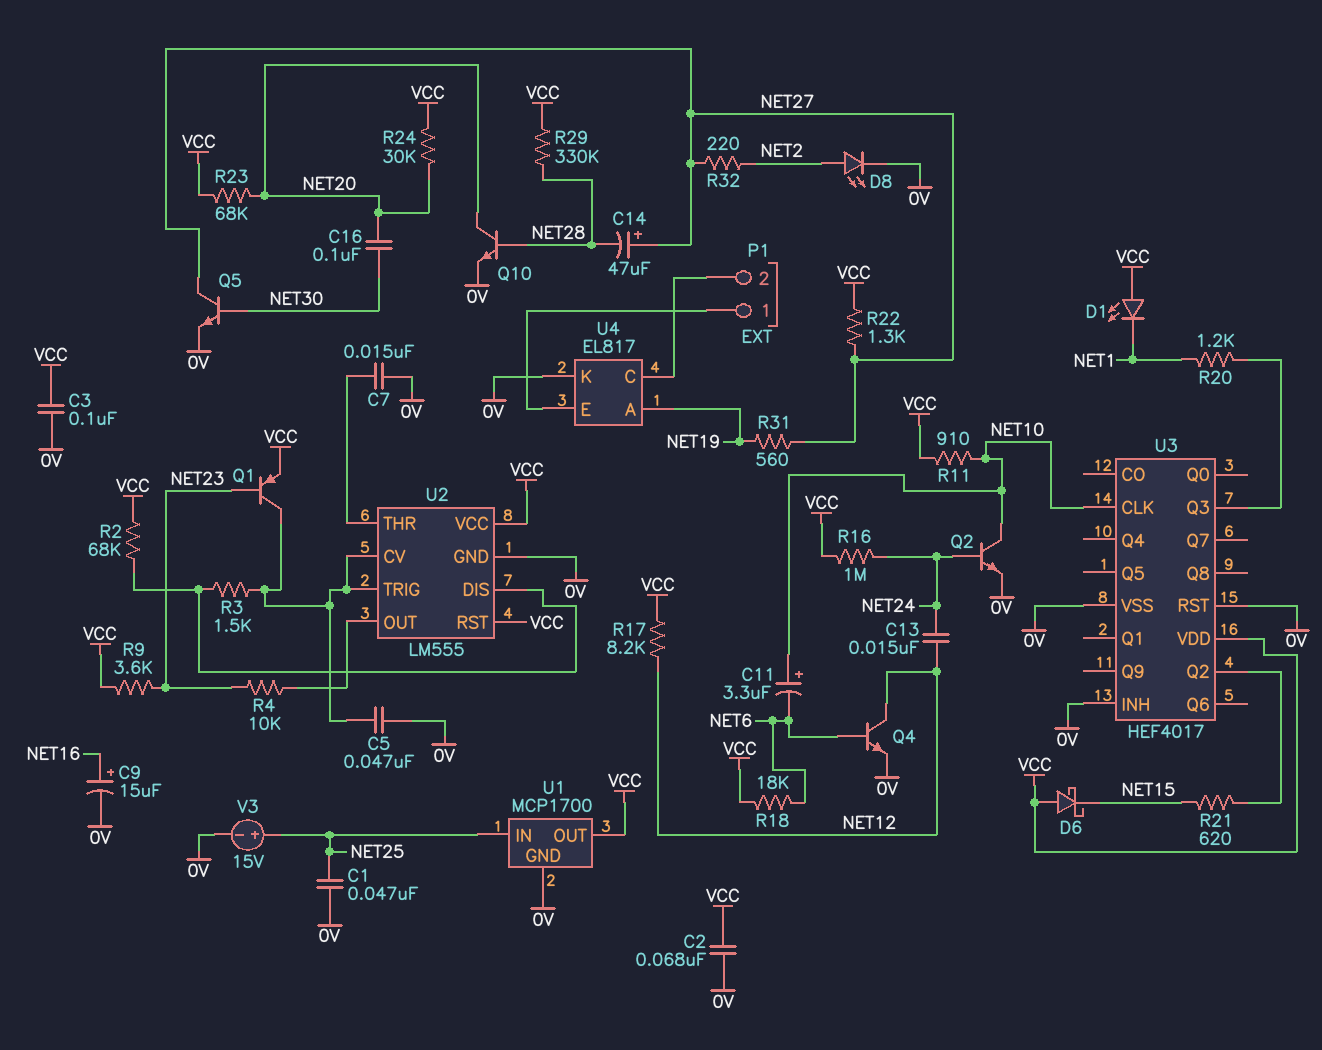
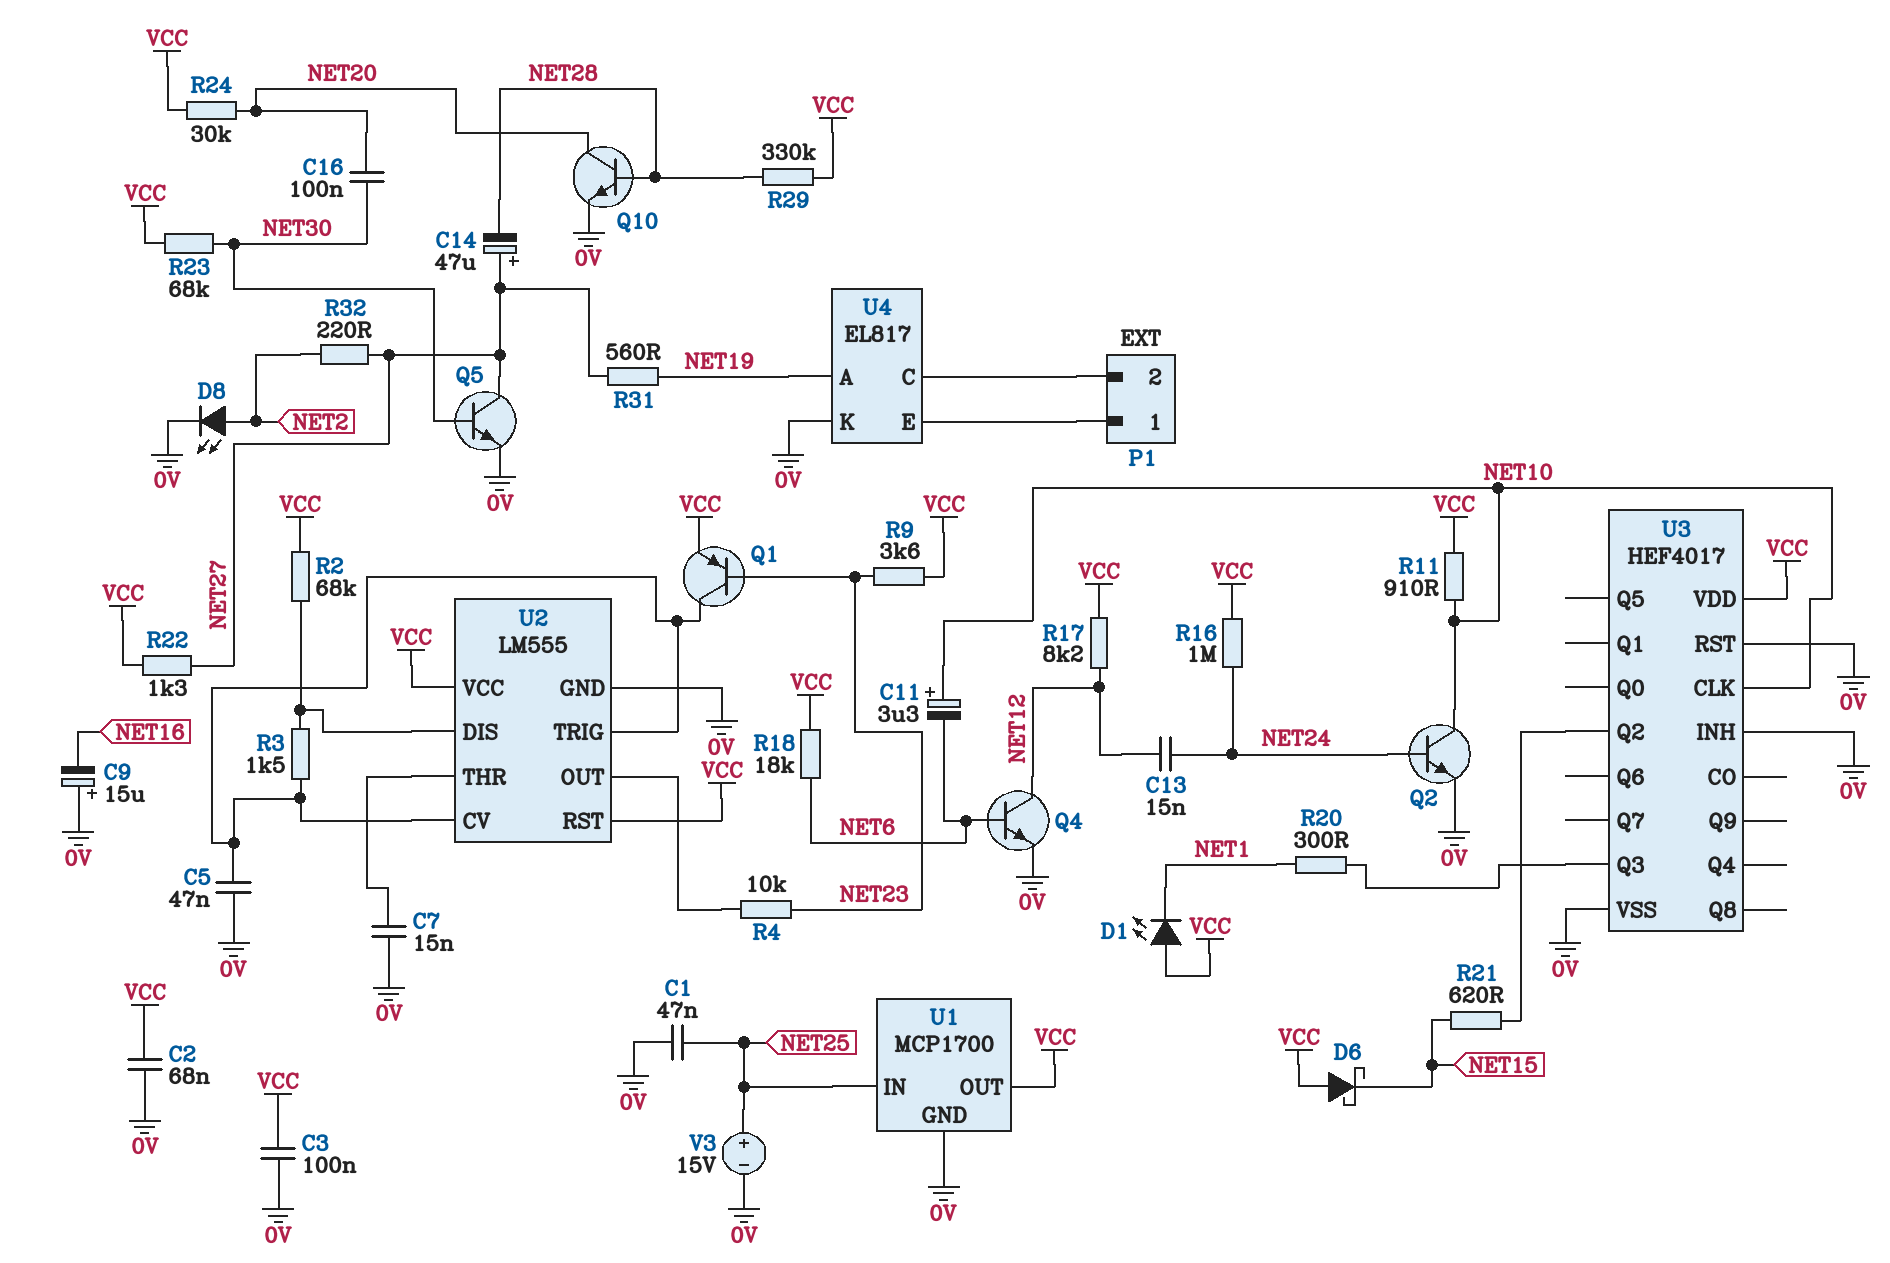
C9: 15uF (plus NET16, minus 0V) -> 15uF (plus 0V, minus NET16)
R20: 1.2k (NET1, U3/Q3) -> 300 (NET1, U3/Q3)
R23: 68k (NET20, VCC) -> 68k (NET30, VCC)

